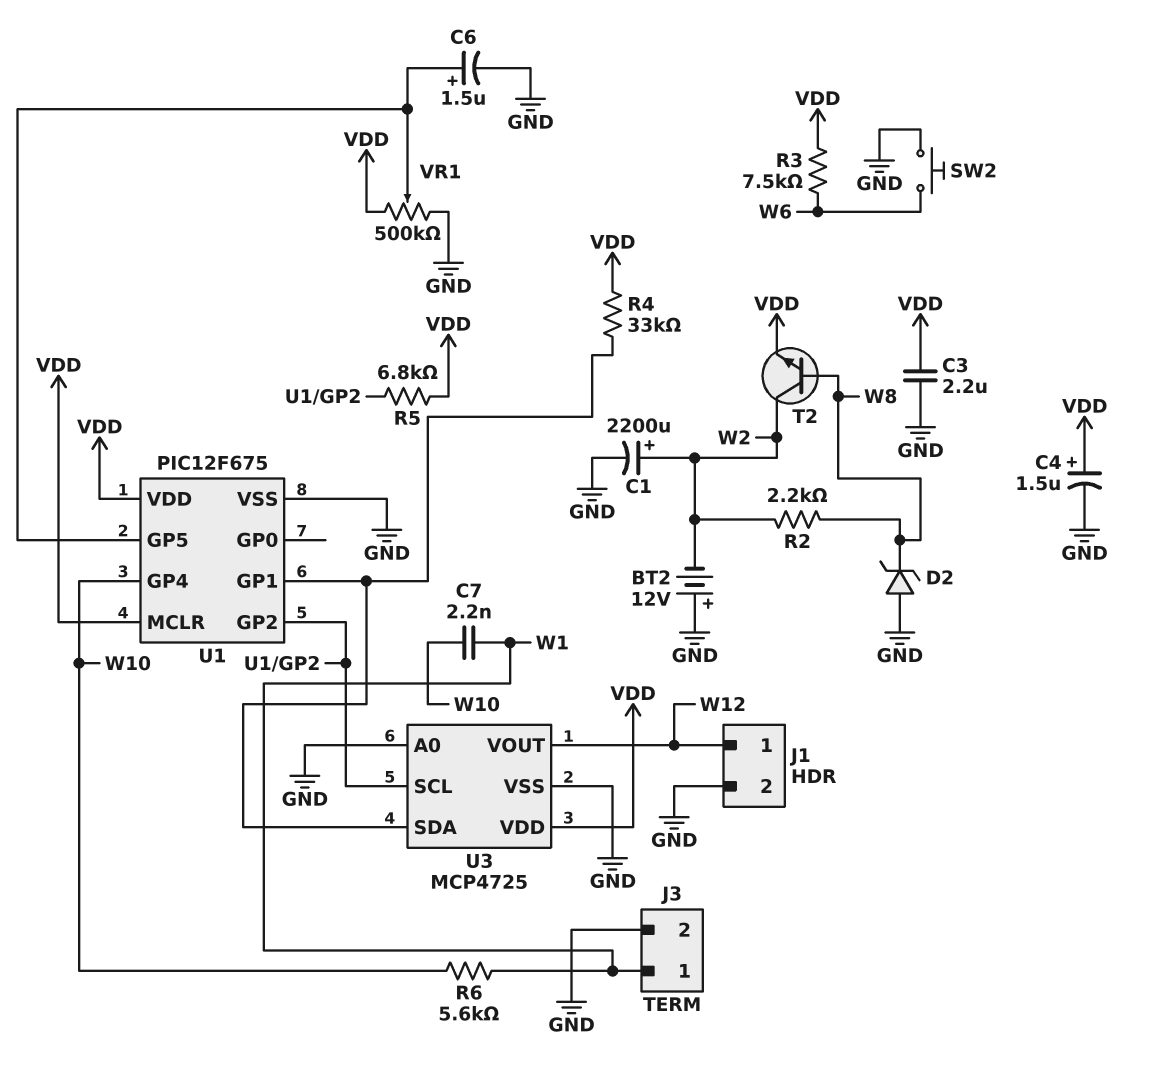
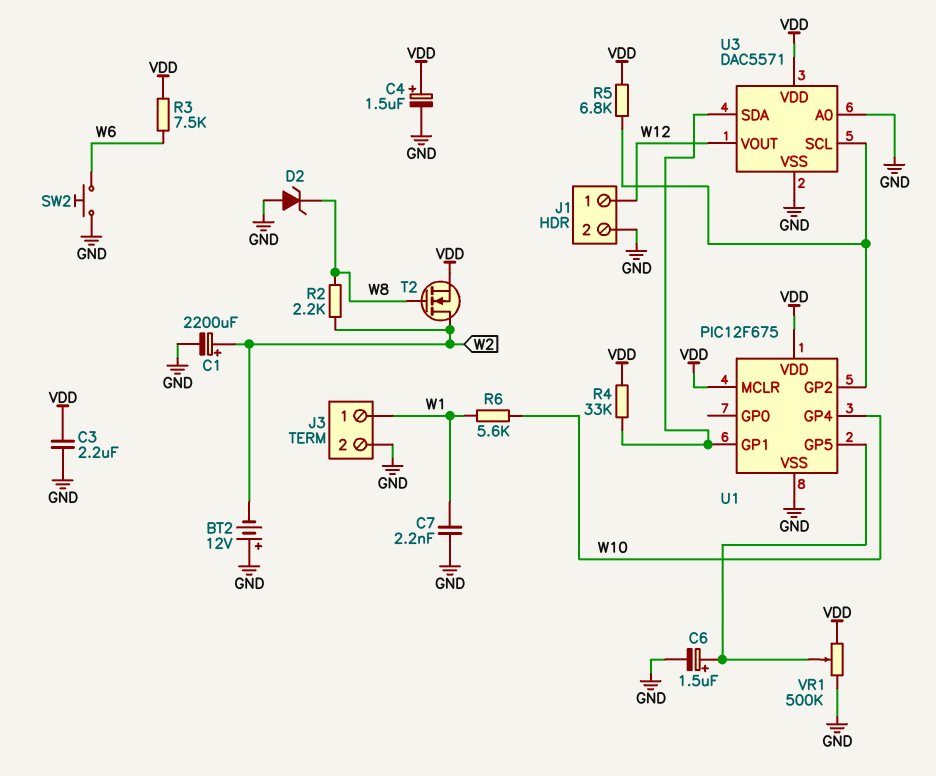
C7: 2.2nF (W1, W10) -> 2.2nF (GND, W1)
T2: NPN (B W8, C W2, E VDD) -> NMOS (G W8, D W2, S VDD)
U3: MCP4725 -> DAC5571

